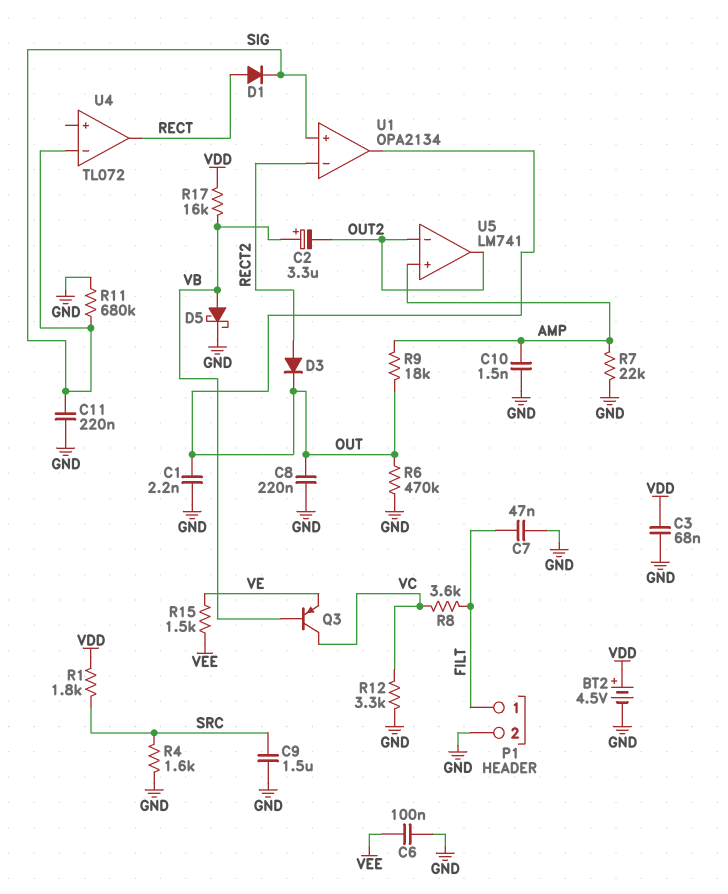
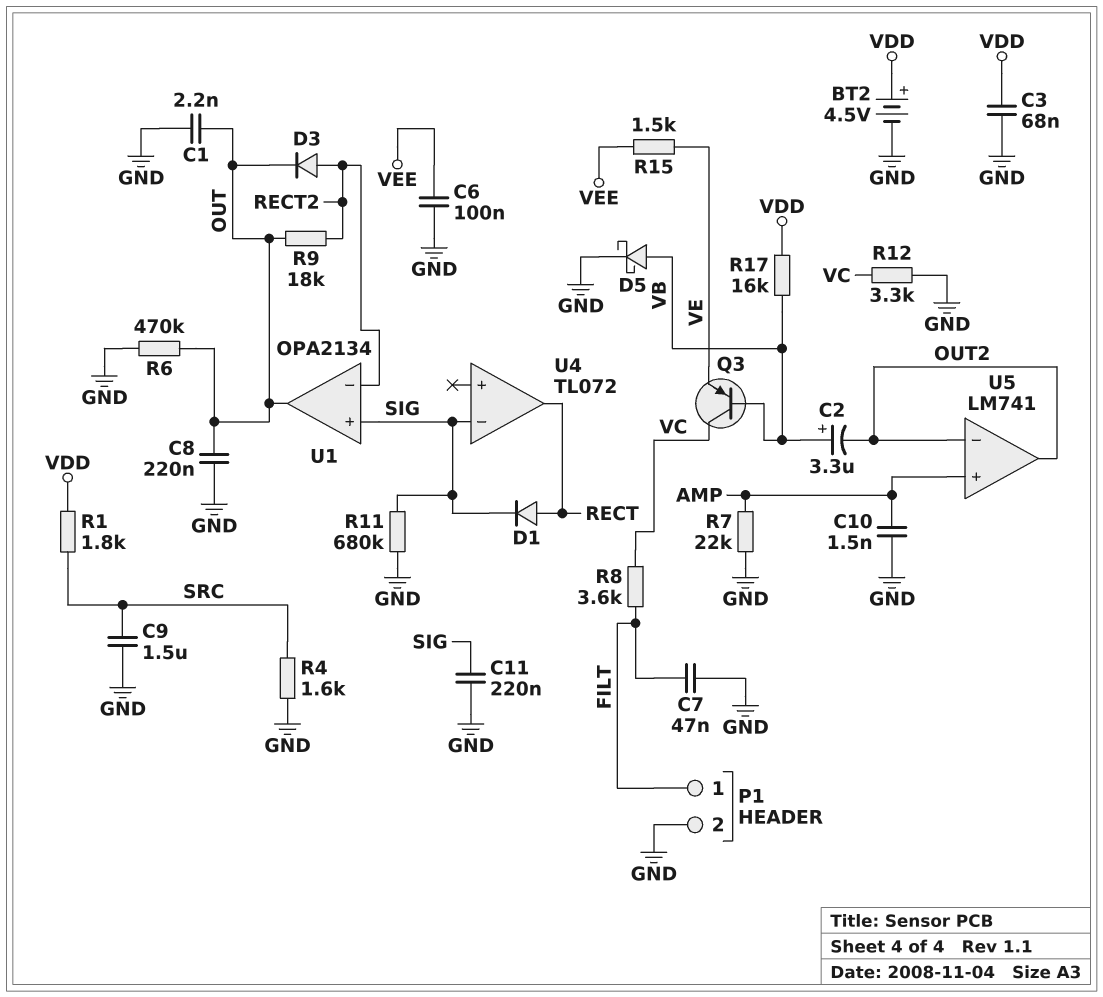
R9: 18k (AMP, OUT) -> 18k (OUT, RECT2)

